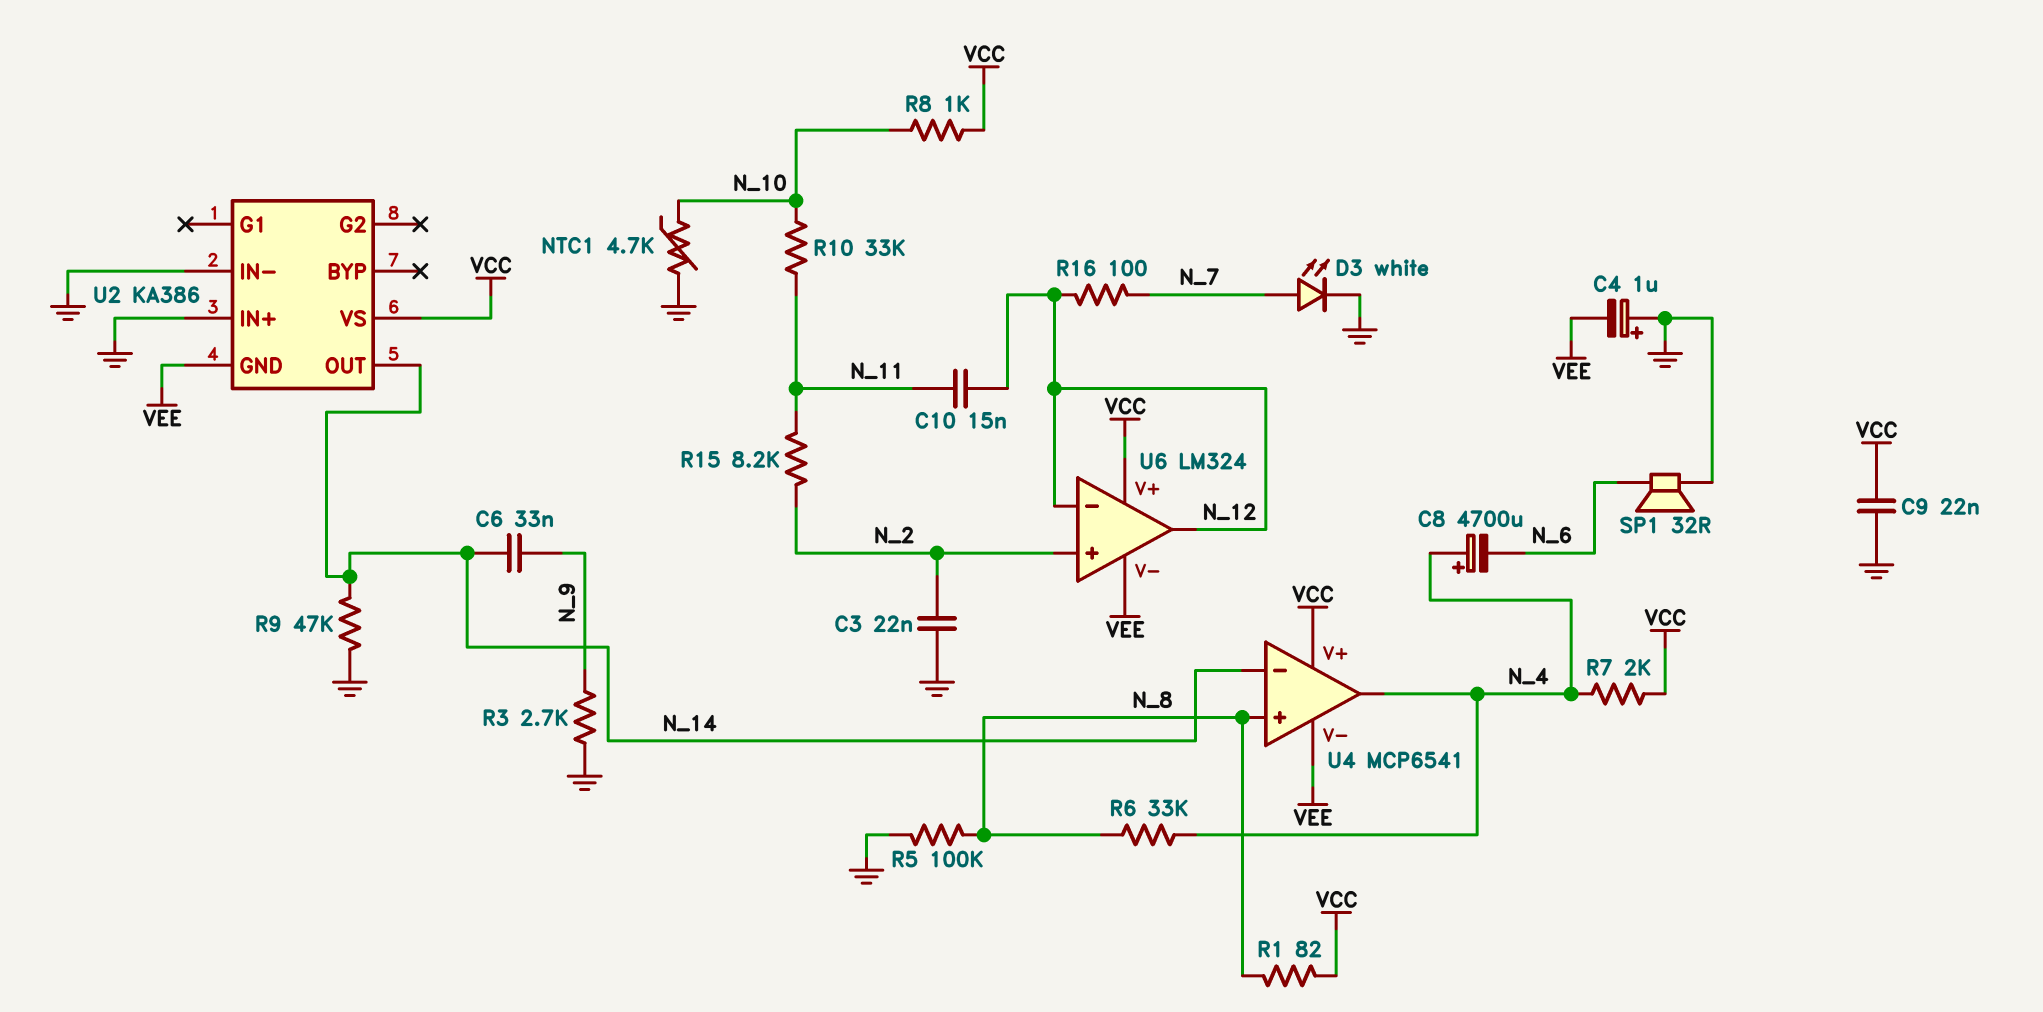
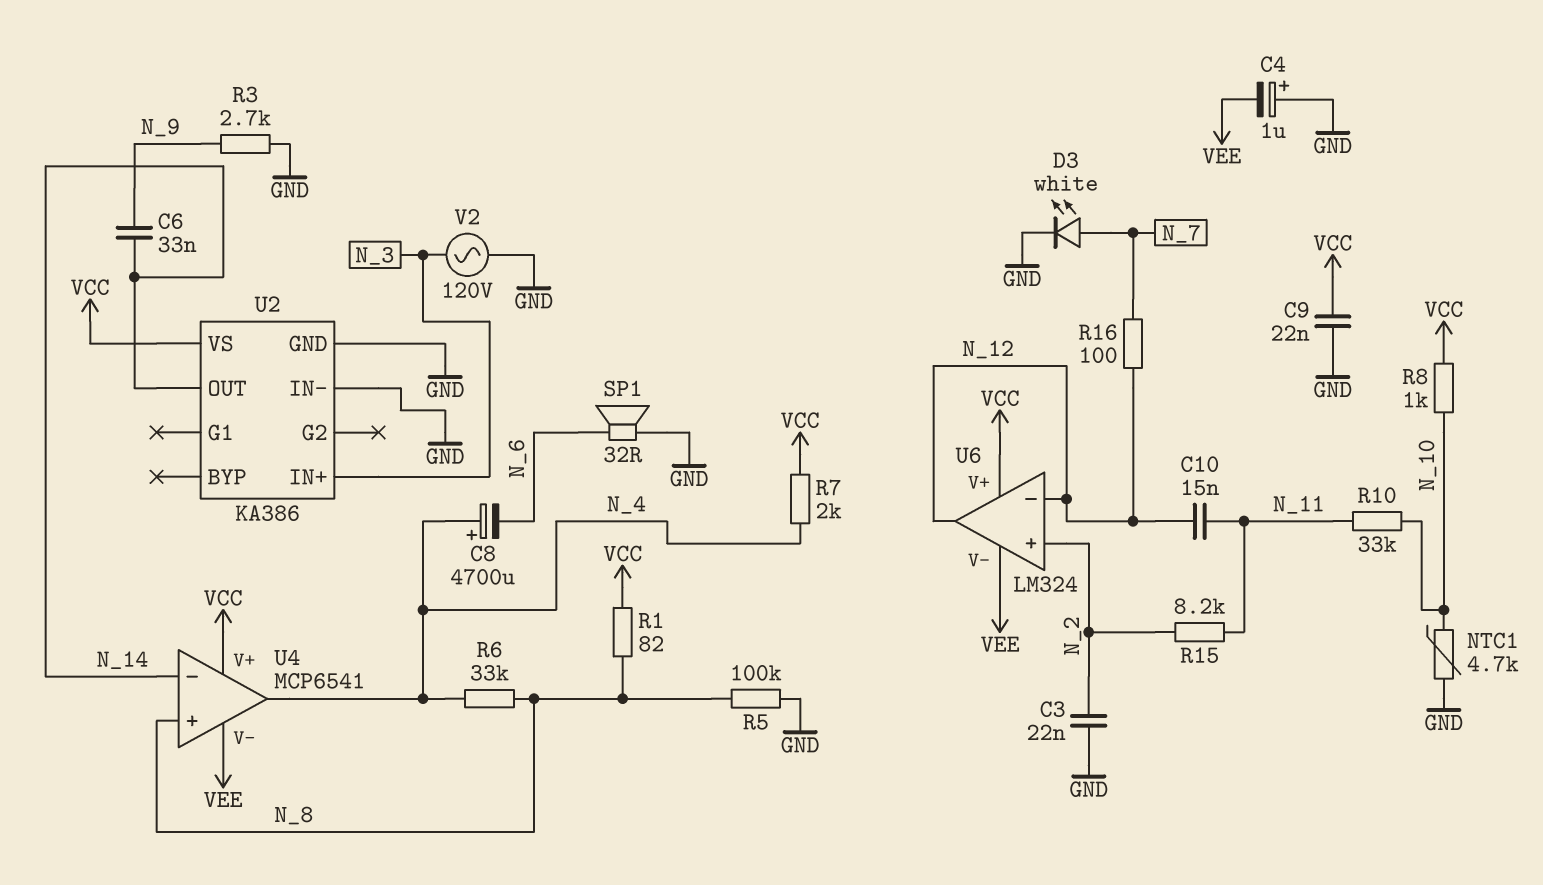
R9: 47k (GND, N_14) -> none
U2 pin GND: VEE -> GND
U2 pin IN+: GND -> N_3
V2: none -> AC 120V (GND, N_3)

